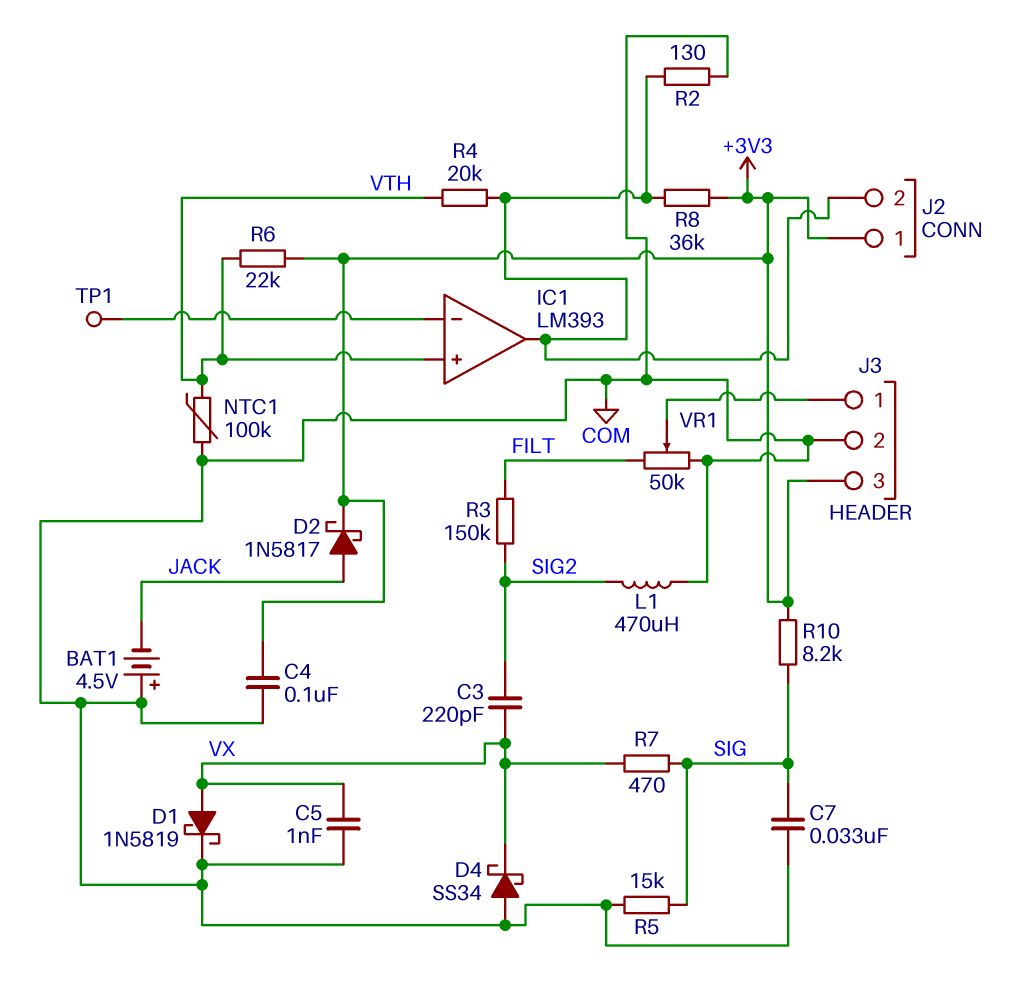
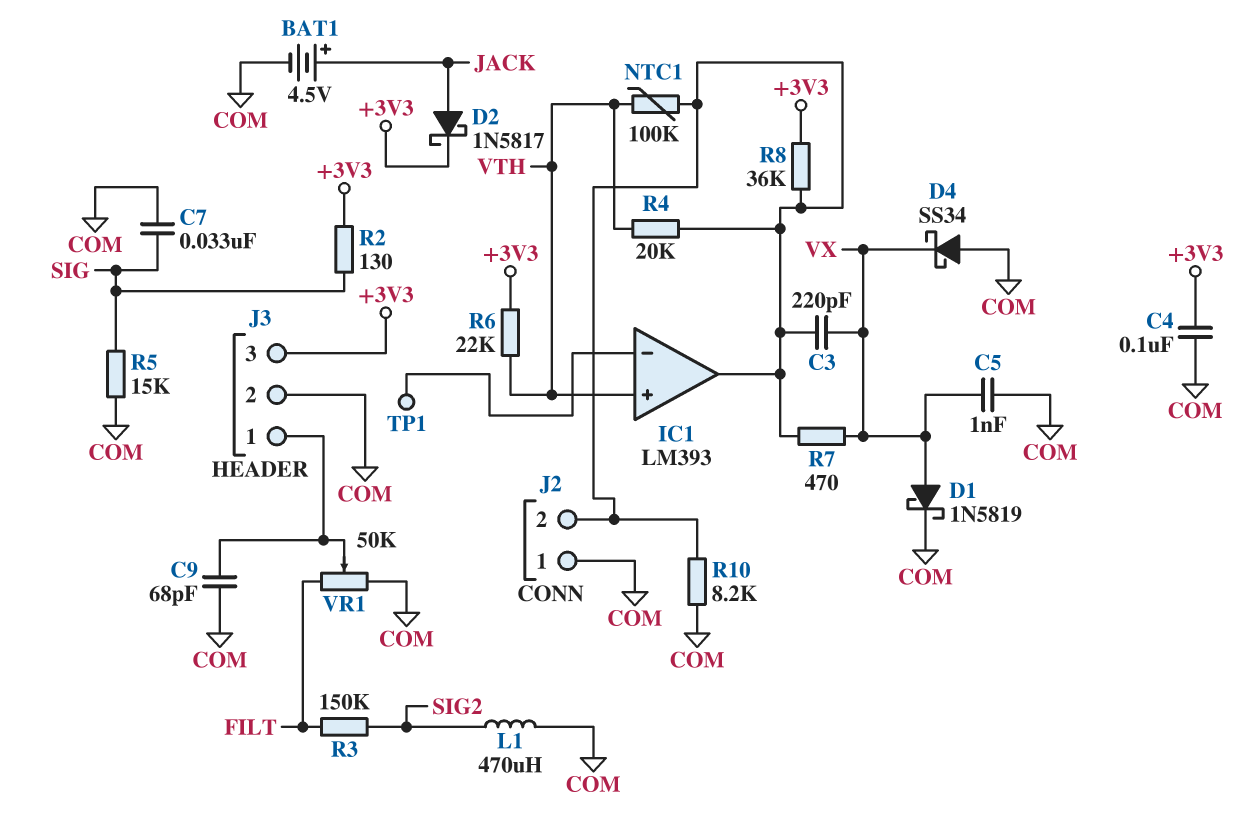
BAT1: 4.5V (plus COM, minus JACK) -> 4.5V (plus JACK, minus COM)
C3: 220pF (SIG2, VX) -> 220pF (IC1/out, VX)
C9: none -> 68pF (COM, J3/1)
J2 pin 1: +3V3 -> COM
NTC1: 100k (COM, VTH) -> 100k (IC1/out, VTH)
R2: 130 (COM, IC1/out) -> 130 (+3V3, SIG)
R7: 470 (SIG, VX) -> 470 (IC1/out, VX)
R10: 8.2k (+3V3, SIG) -> 8.2k (COM, IC1/out)

